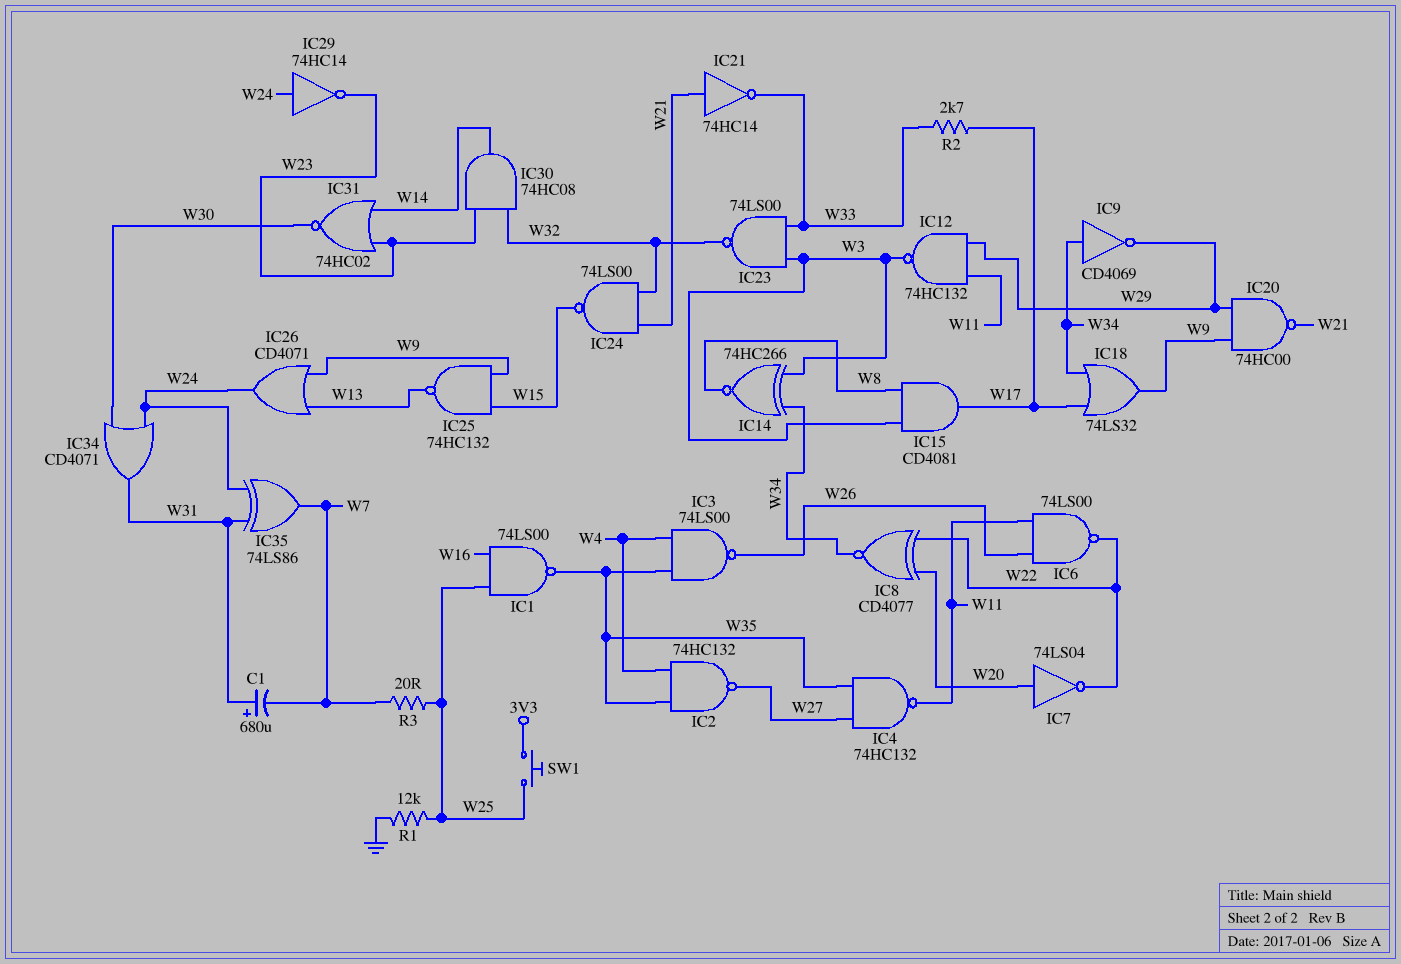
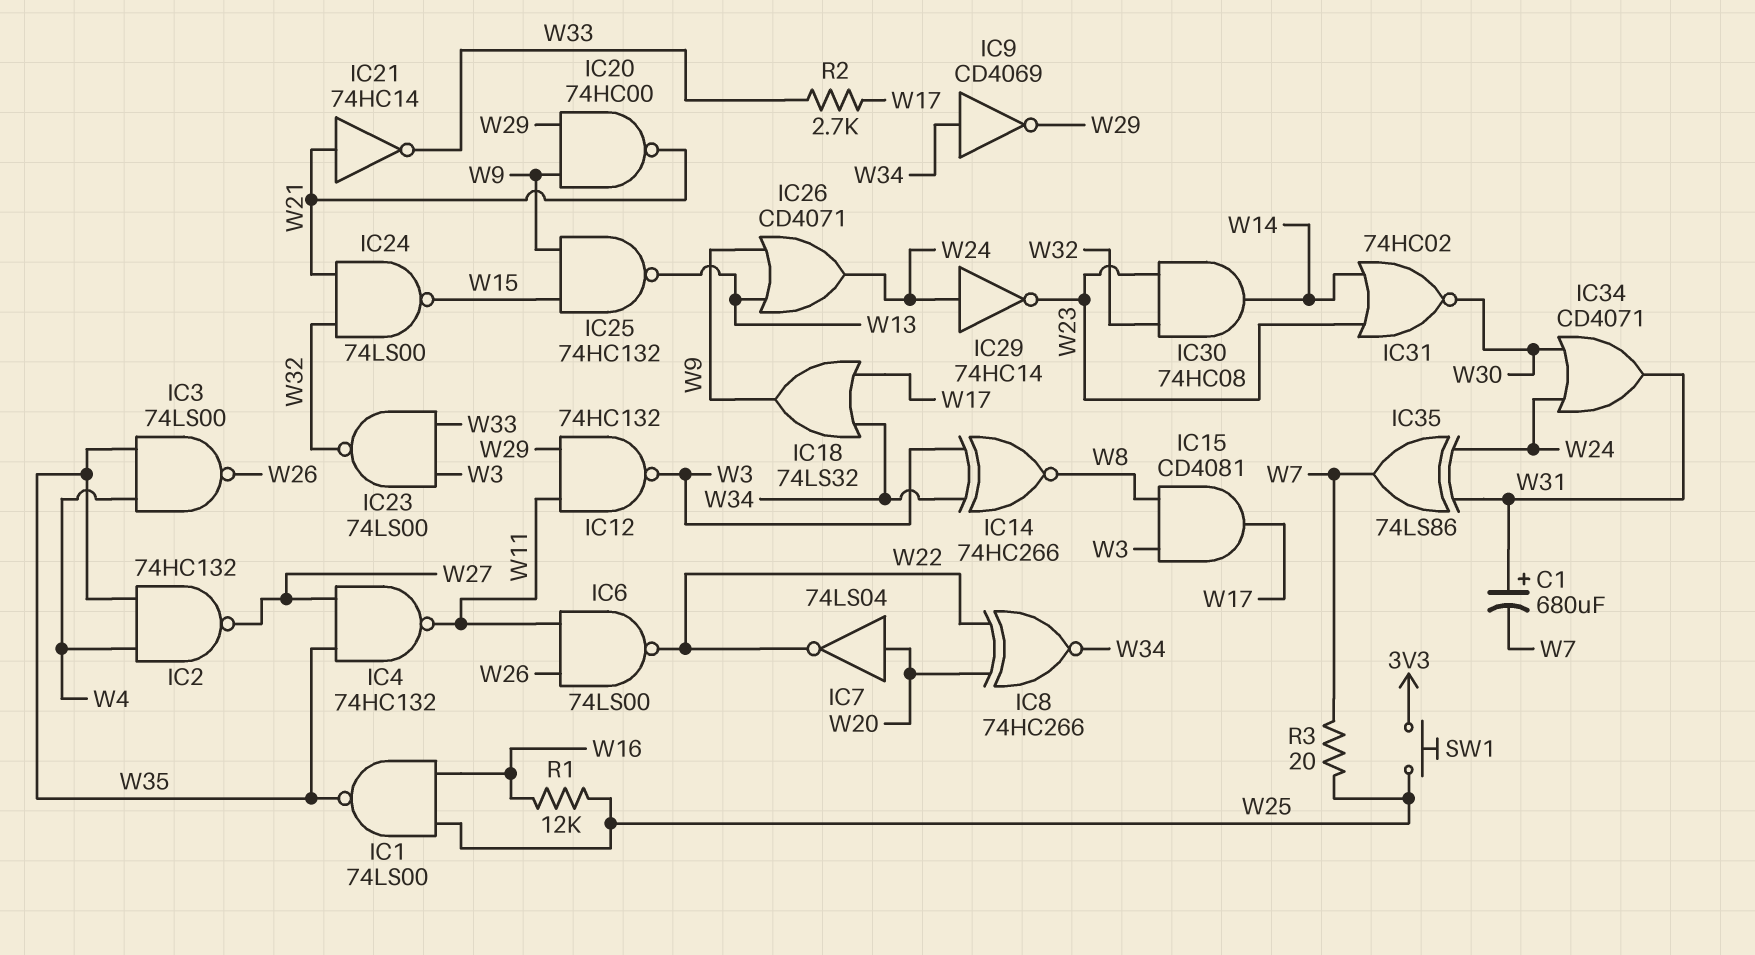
IC8: XNOR CD4077 (in W20, in W22, out W34) -> XNOR 74HC266 (in W20, in W22, out W34)
R1: 12k (GND, W25) -> 12k (W16, W25)

